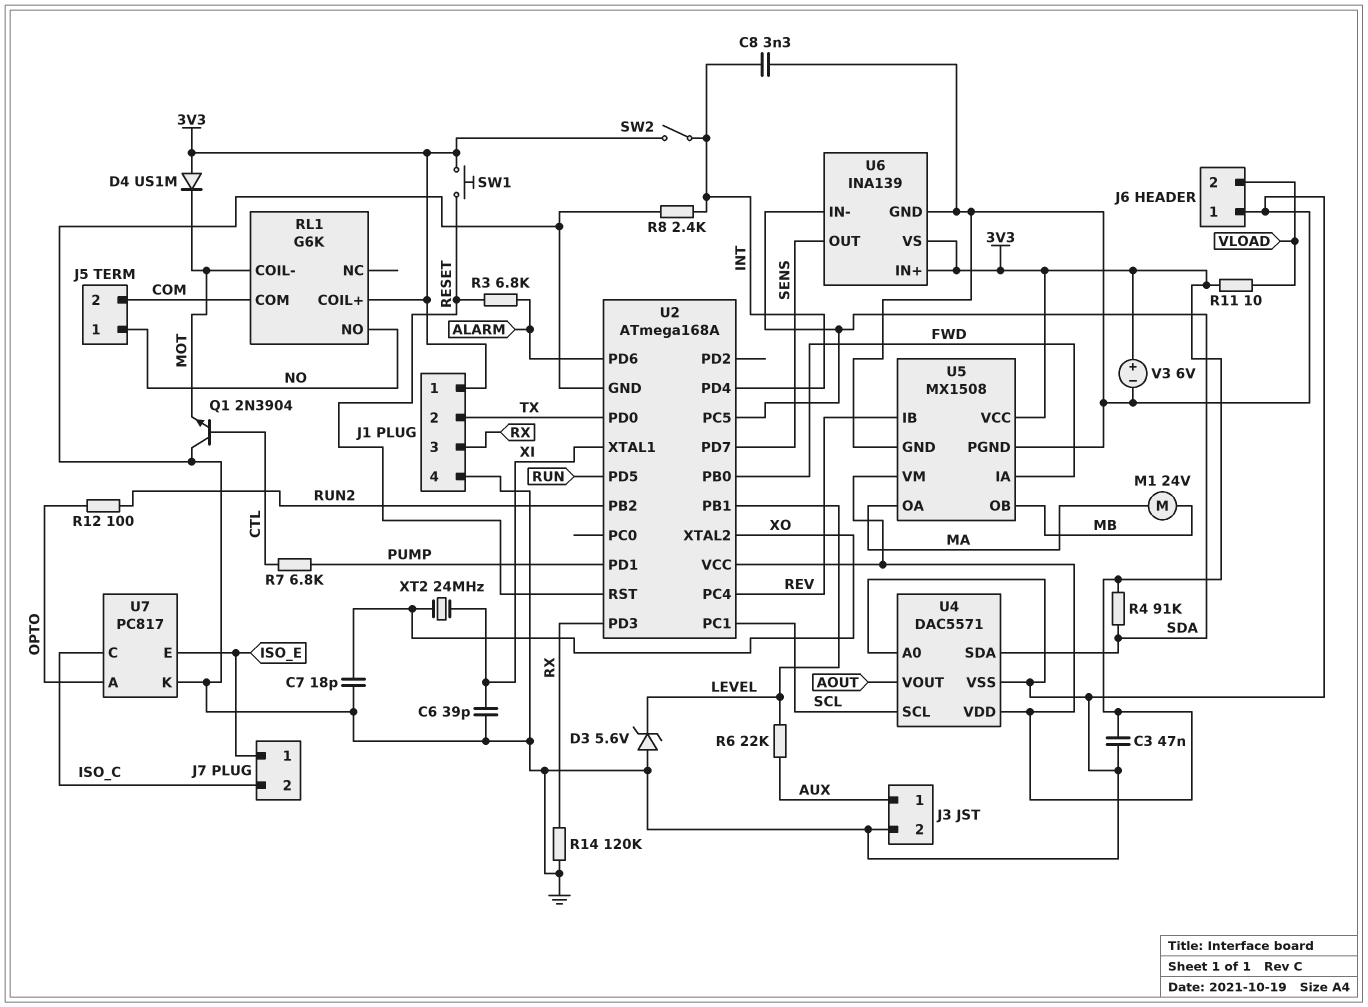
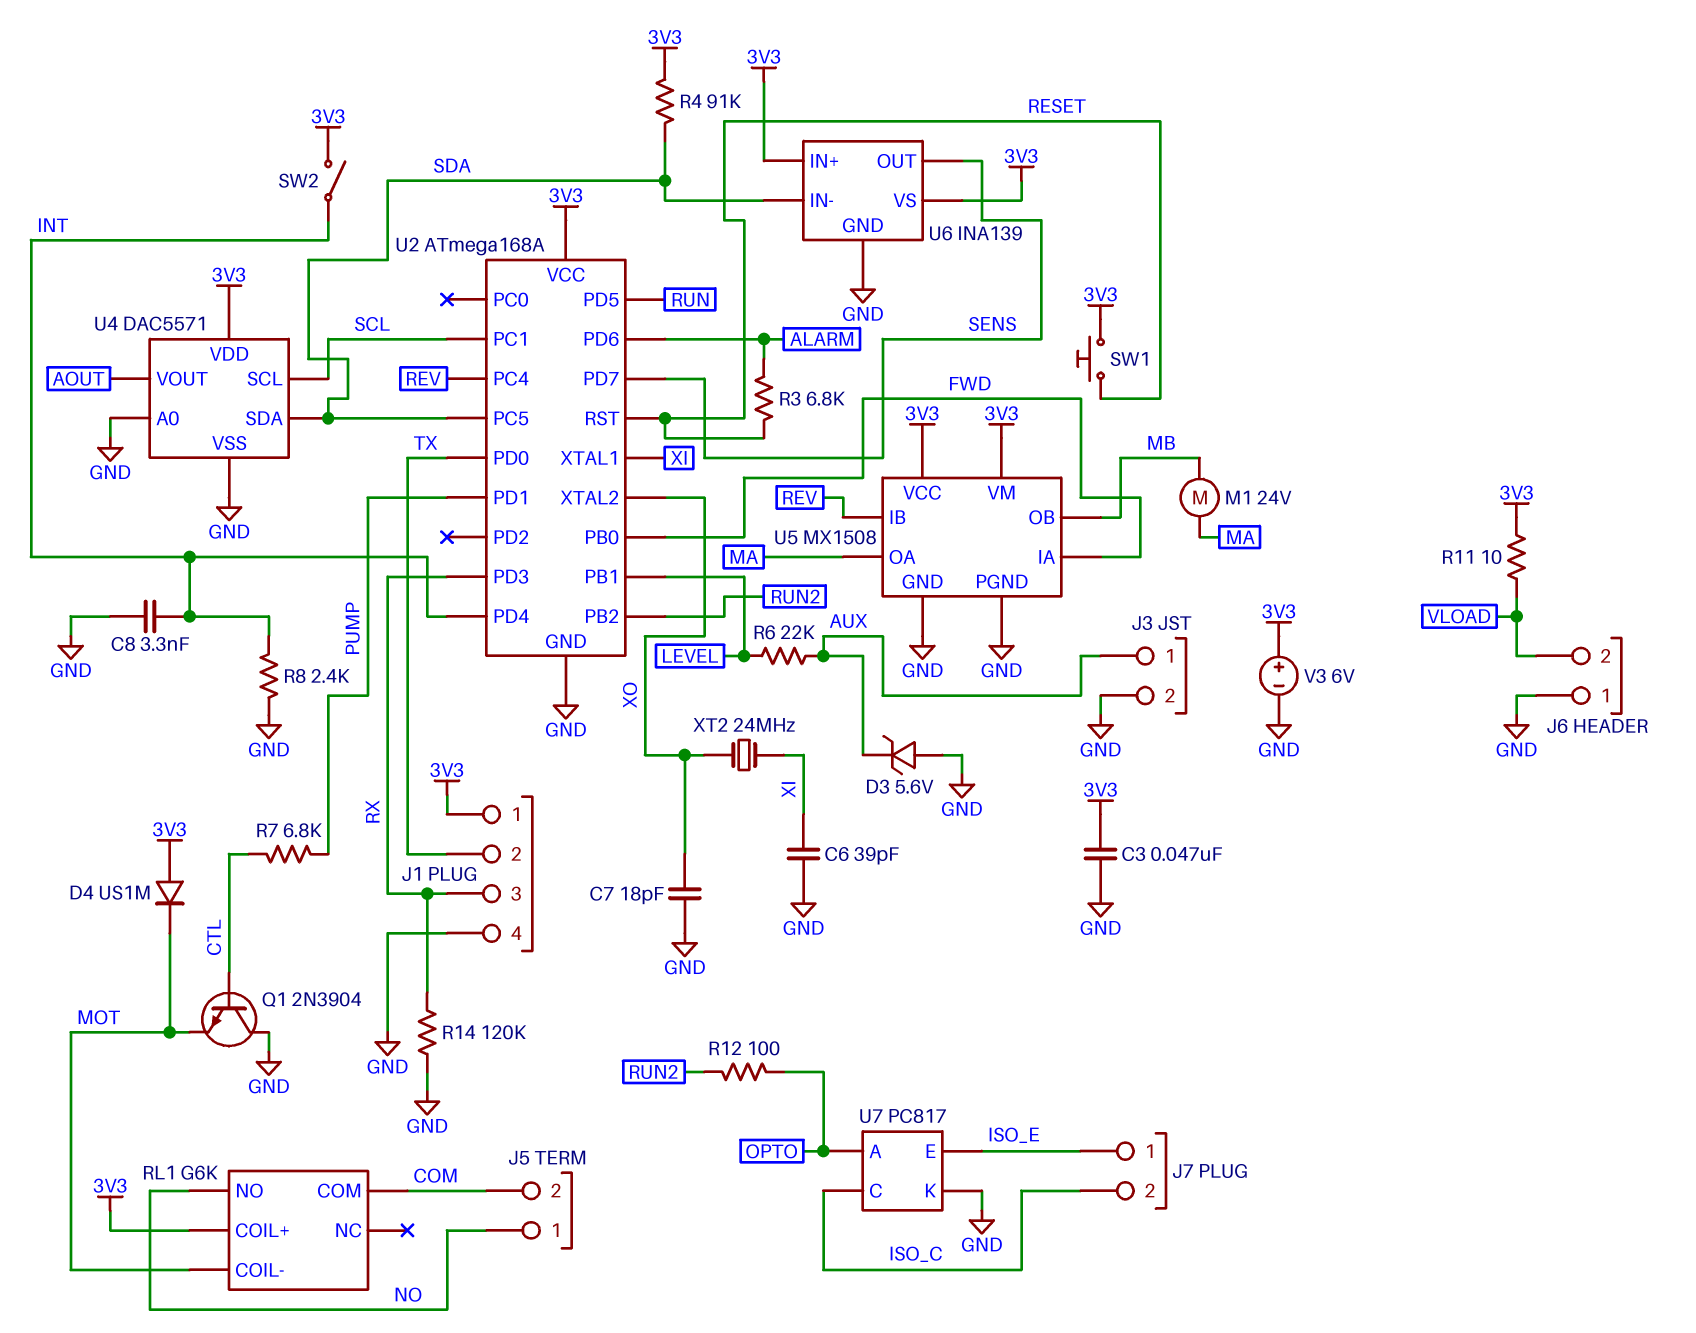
D3: zener 5.6V (A GND, K LEVEL) -> zener 5.6V (A GND, K AUX)

